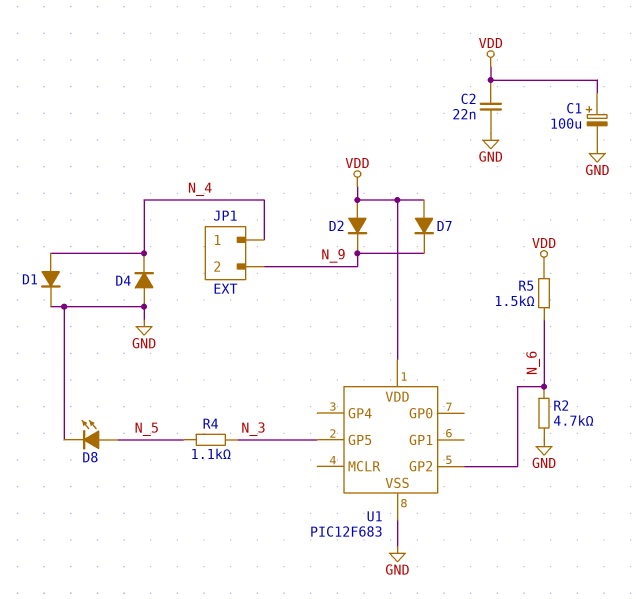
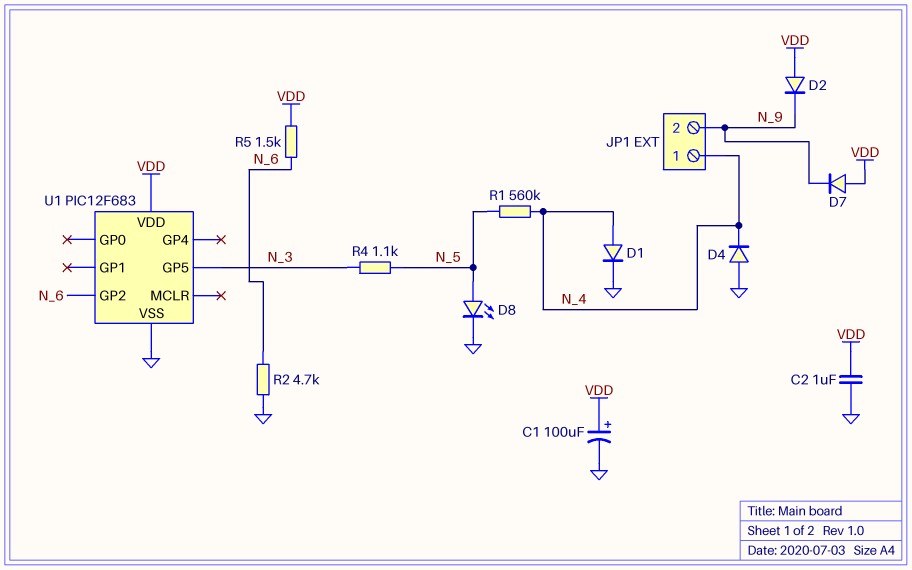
C2: 22nF (GND, VDD) -> 1uF (GND, VDD)
R1: none -> 560k (N_4, N_5)

